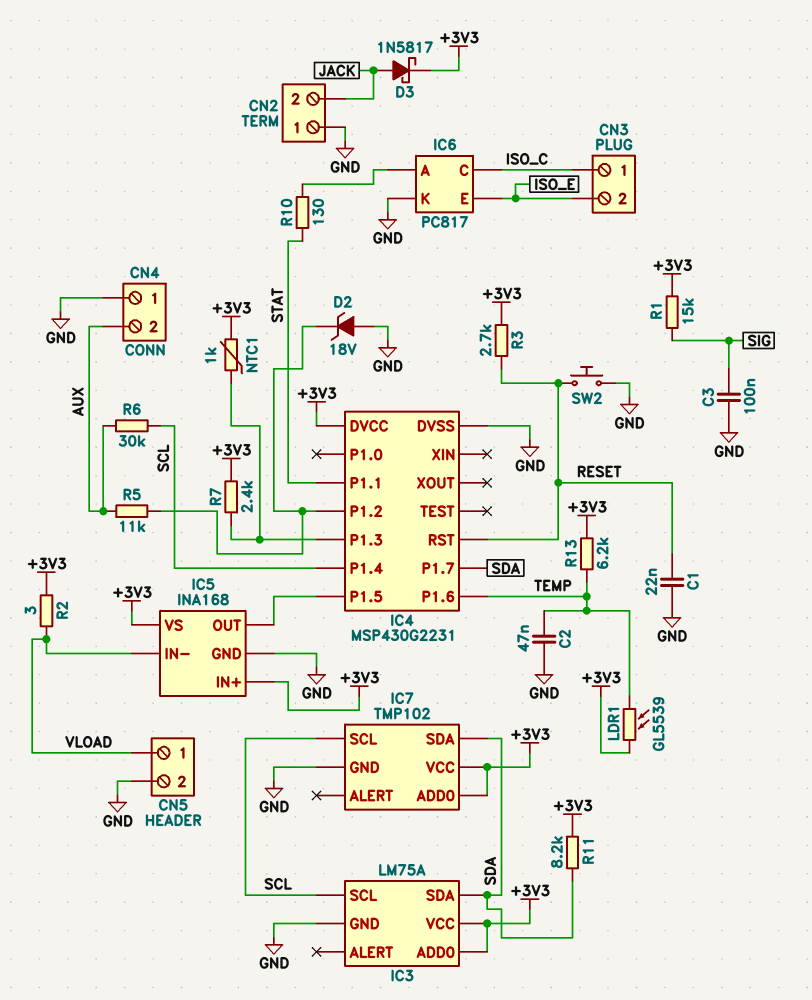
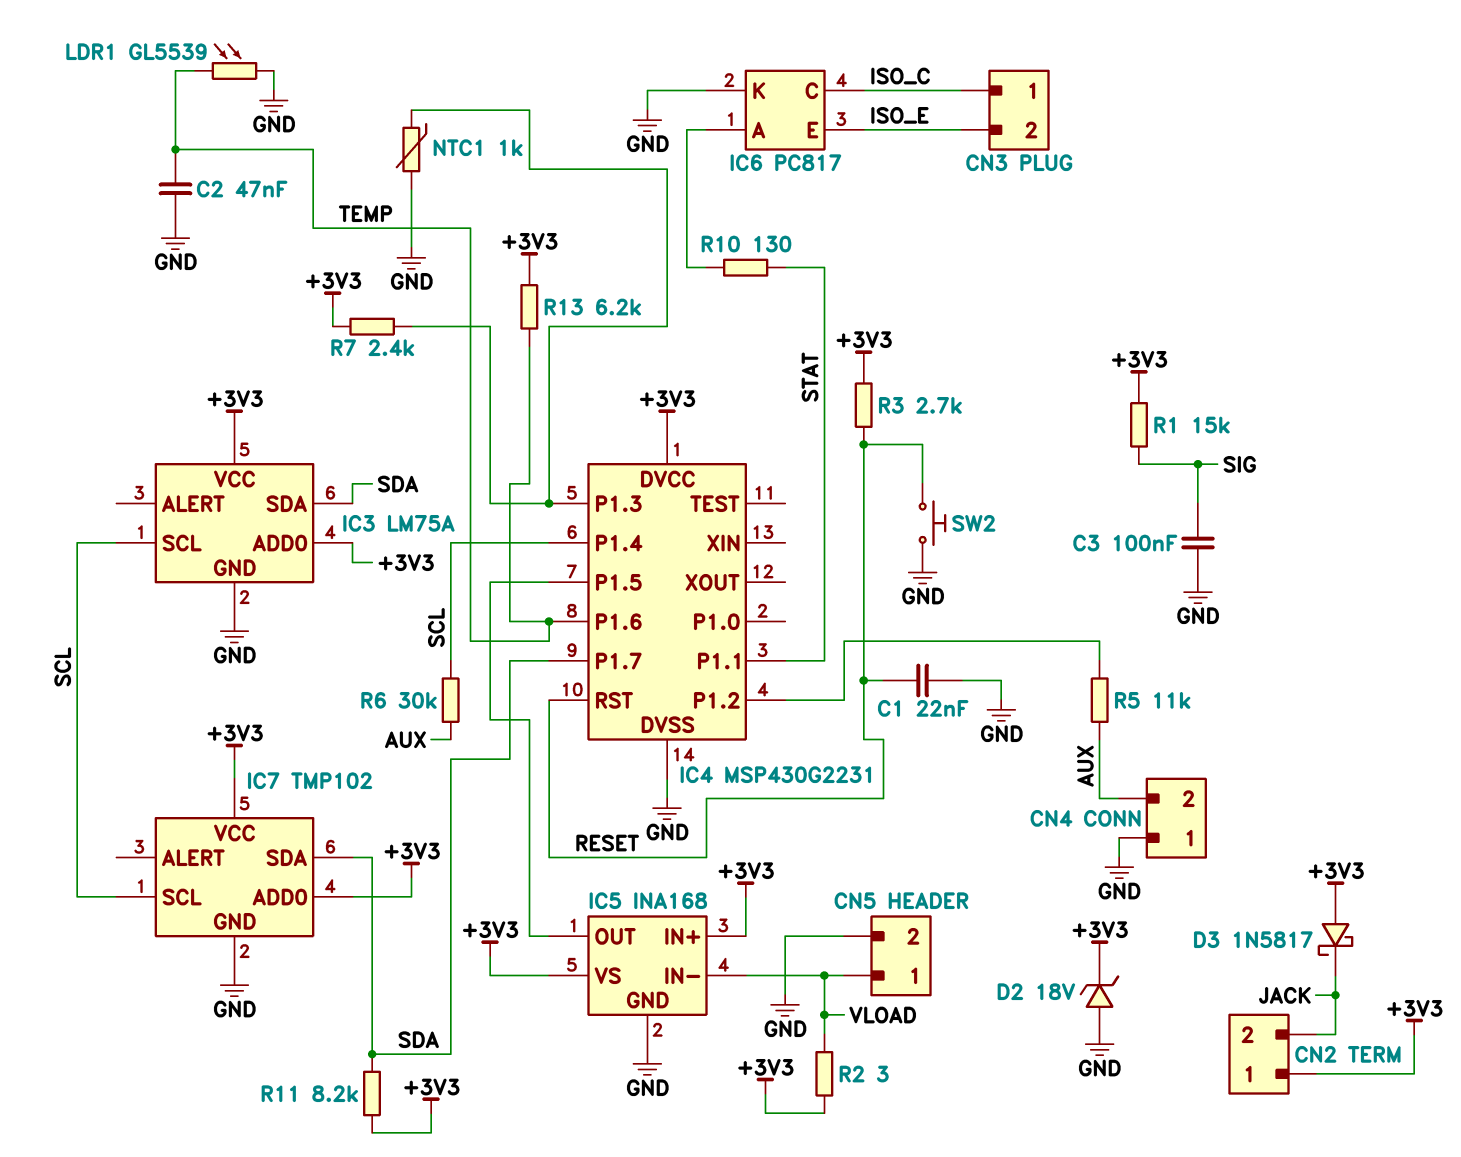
CN2 pin 1: GND -> +3V3
D2: zener 18V (A GND, K IC4/P1.2) -> zener 18V (A GND, K +3V3)
D3: schottky 1N5817 (A JACK, K +3V3) -> schottky 1N5817 (A +3V3, K JACK)
LDR1: GL5539 (+3V3, TEMP) -> GL5539 (GND, TEMP)
NTC1: 1k (+3V3, IC4/P1.3) -> 1k (GND, IC4/P1.3)

